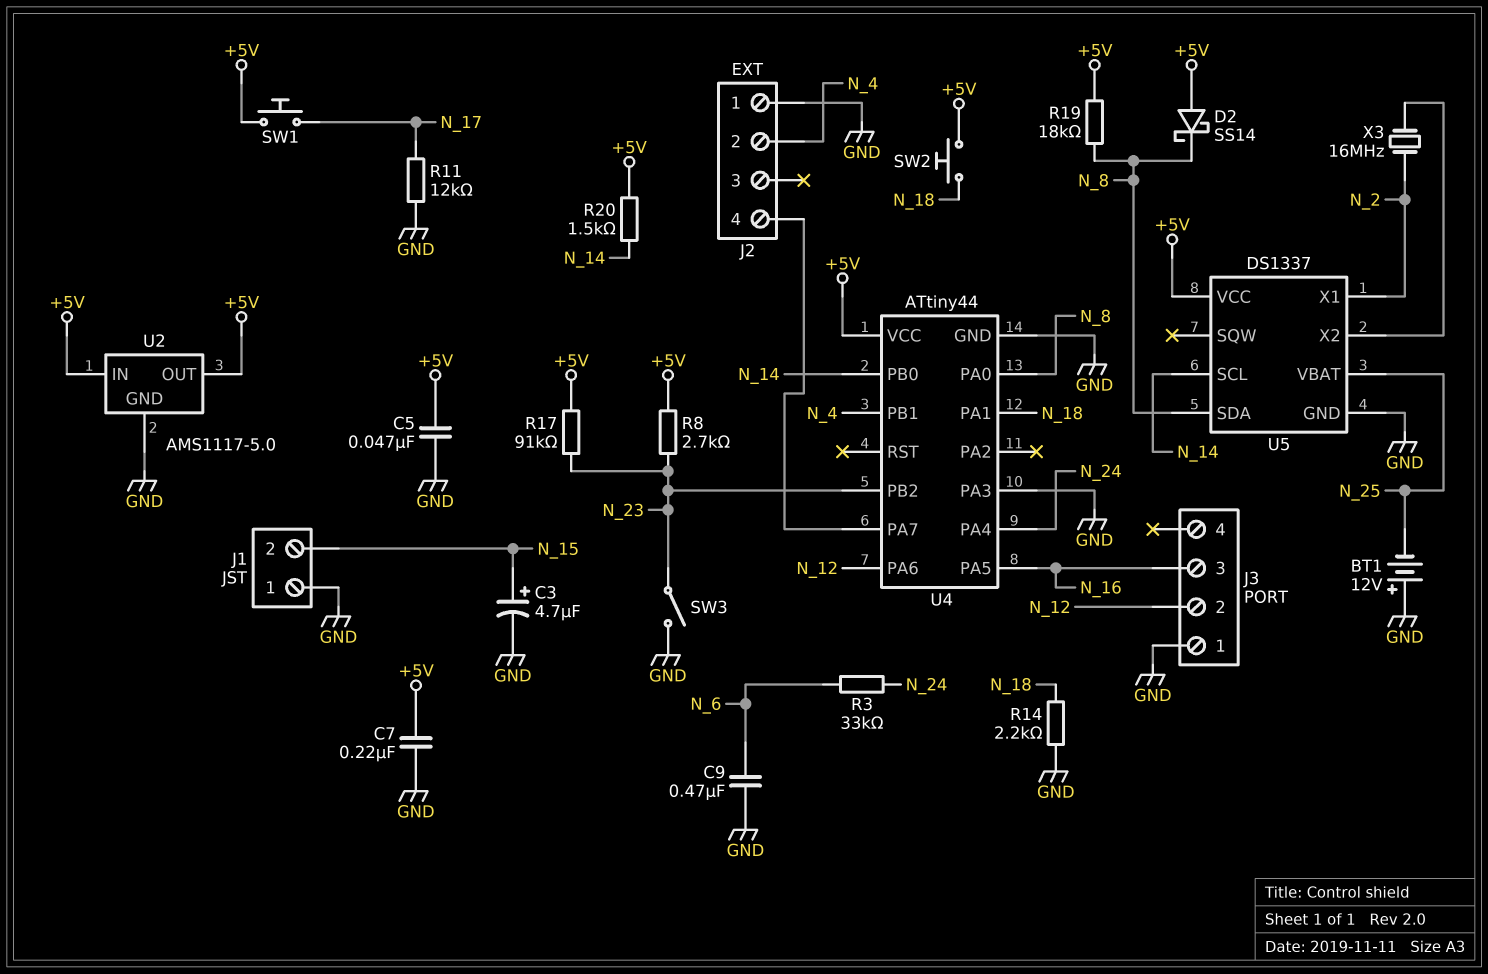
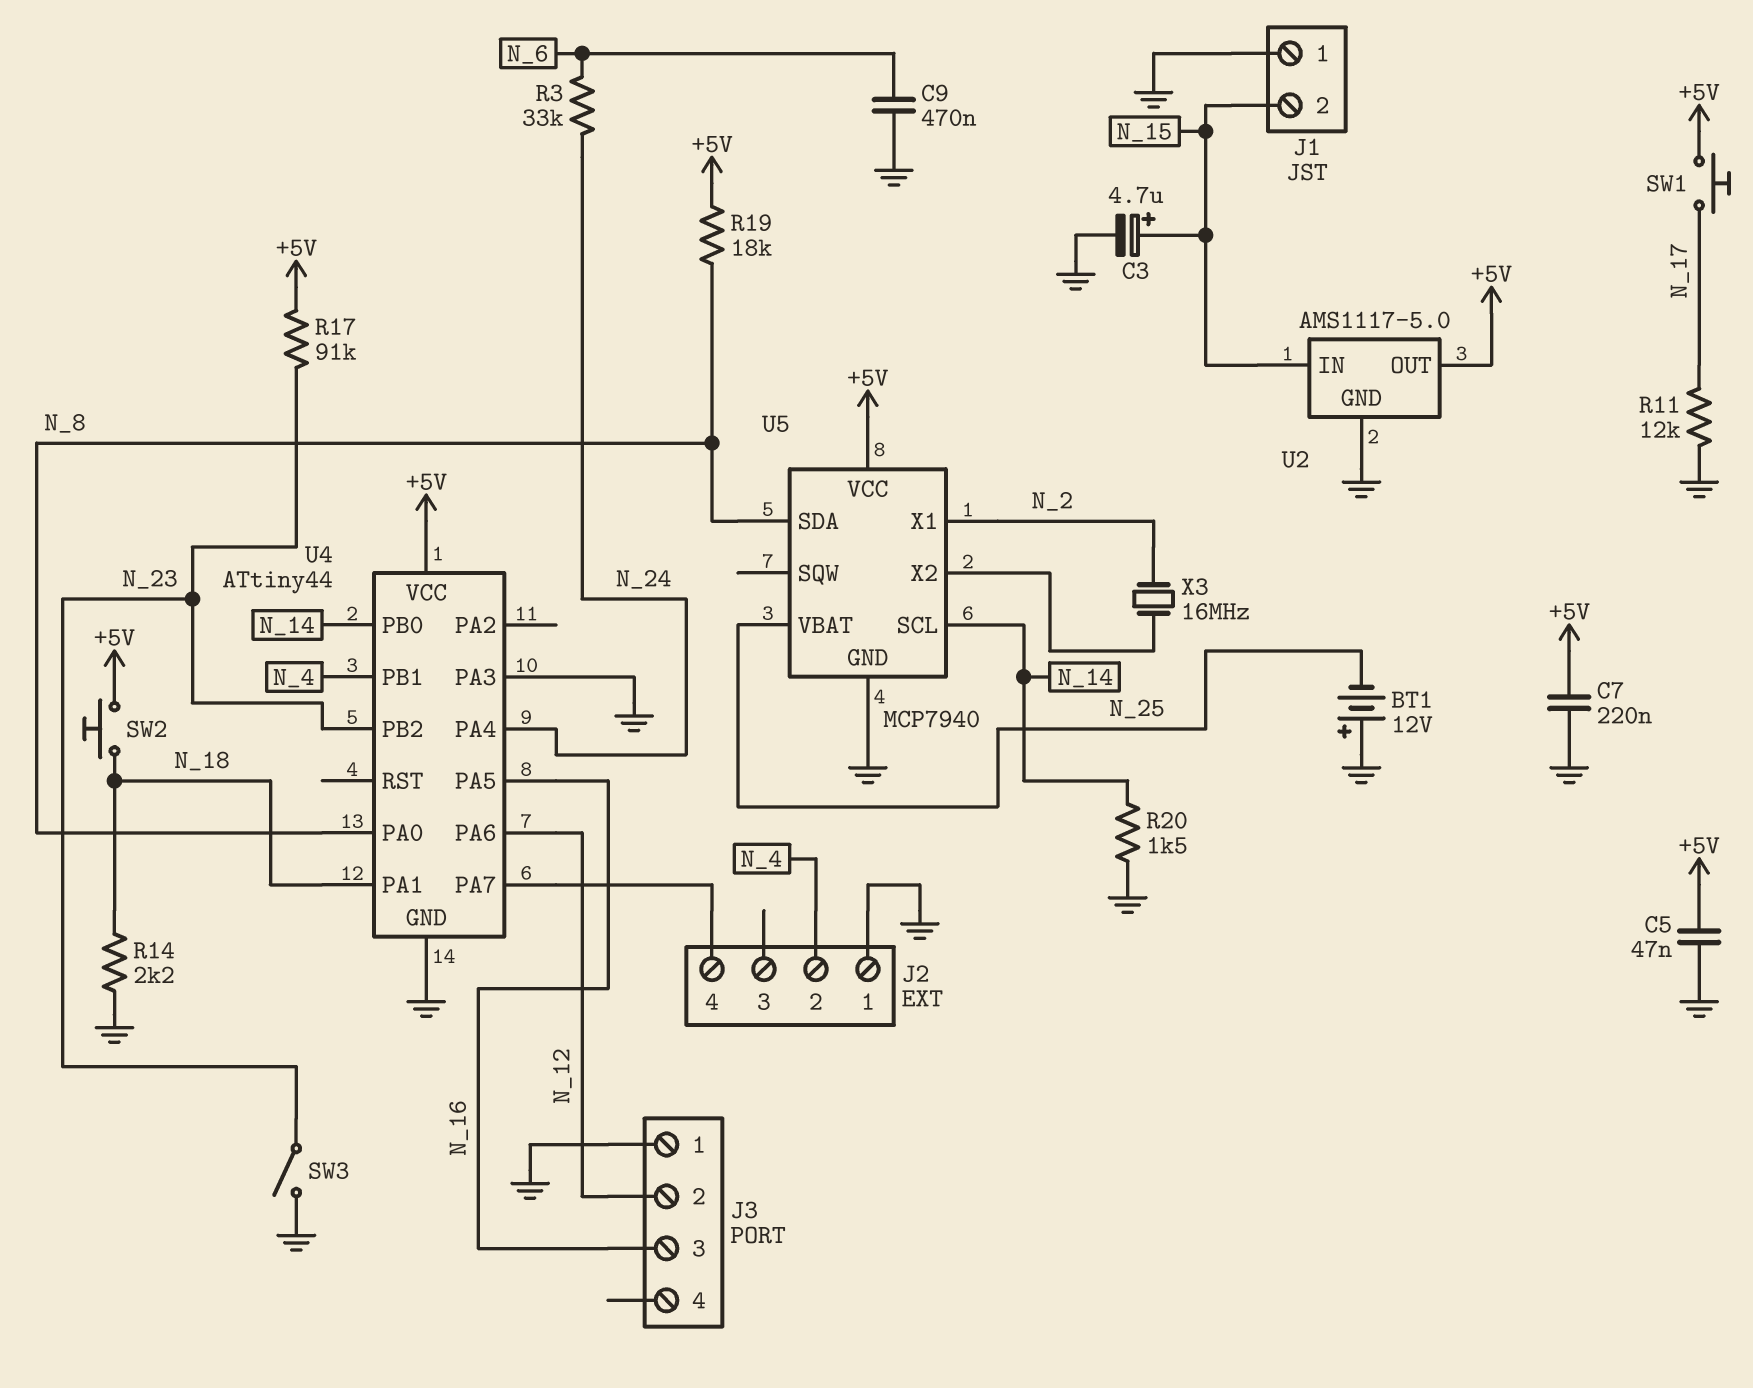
D2: schottky SS14 (A +5V, K N_8) -> none
R8: 2.7k (+5V, N_23) -> none
R20: 1.5k (+5V, N_14) -> 1.5k (GND, N_14)
U2 pin IN: +5V -> N_15
U5: DS1337 -> MCP7940

